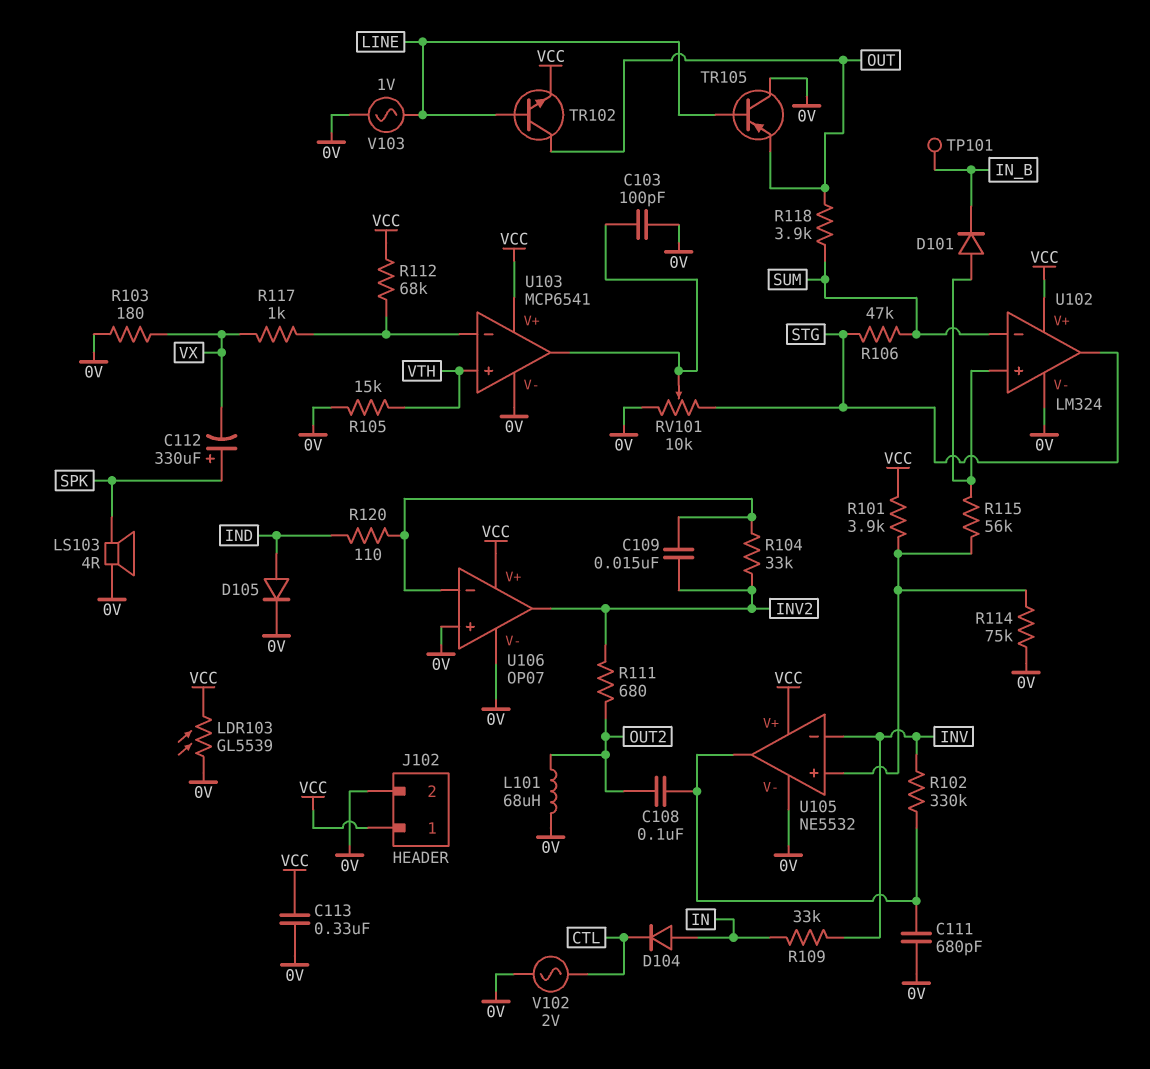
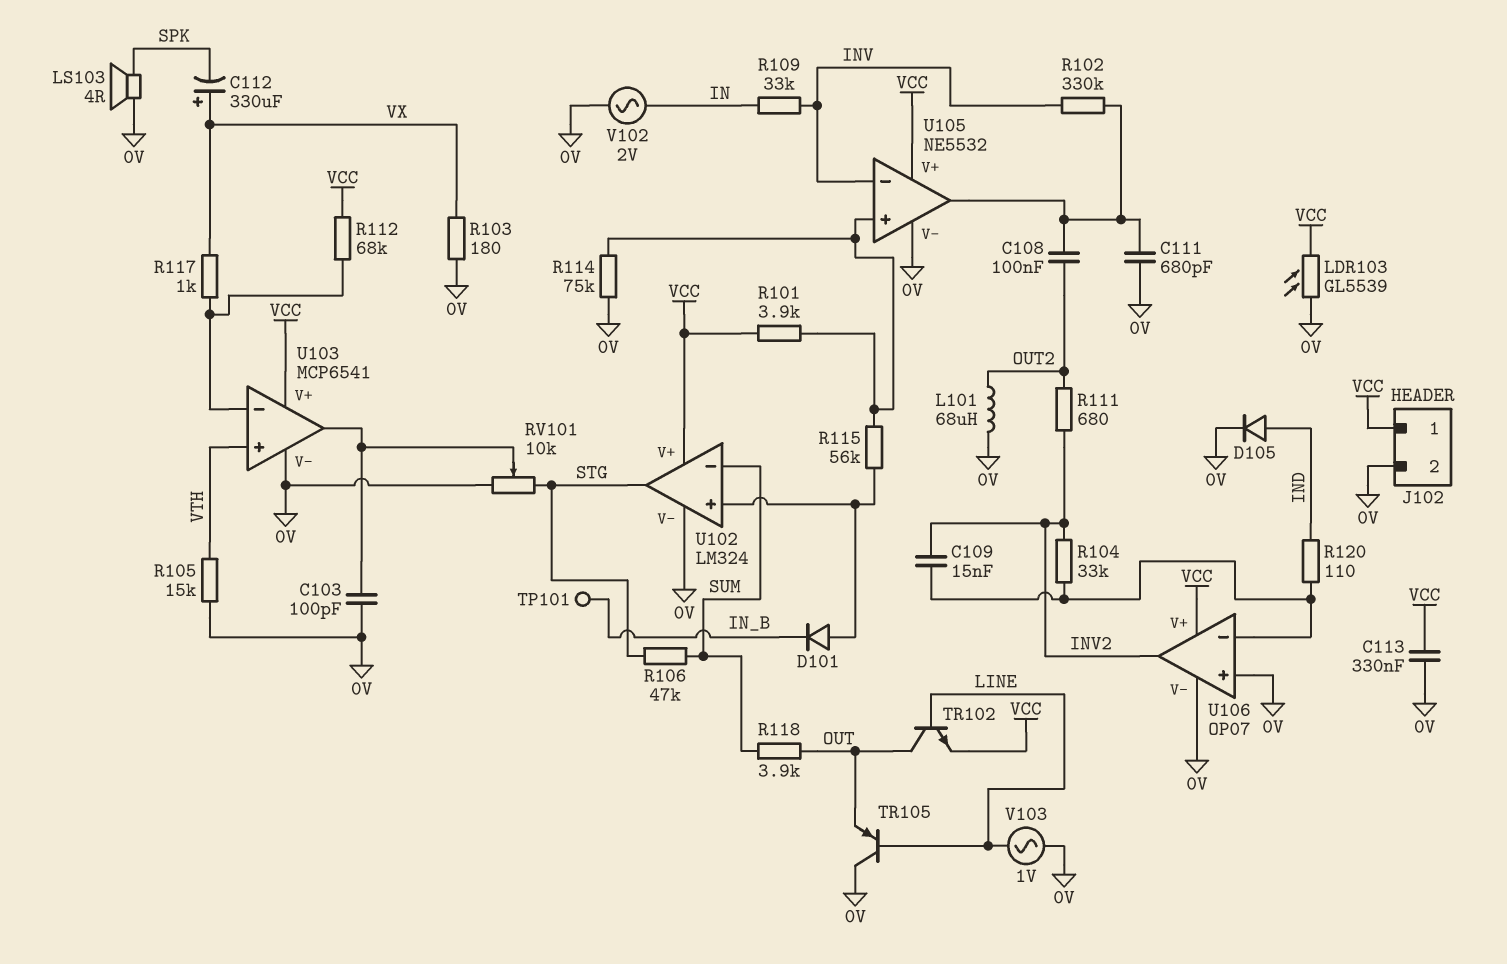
C112: 330uF (plus SPK, minus VX) -> 330uF (plus VX, minus SPK)
D104: diode (A IN, K CTL) -> none
V102: AC 2V (0V, CTL) -> AC 2V (0V, IN)

